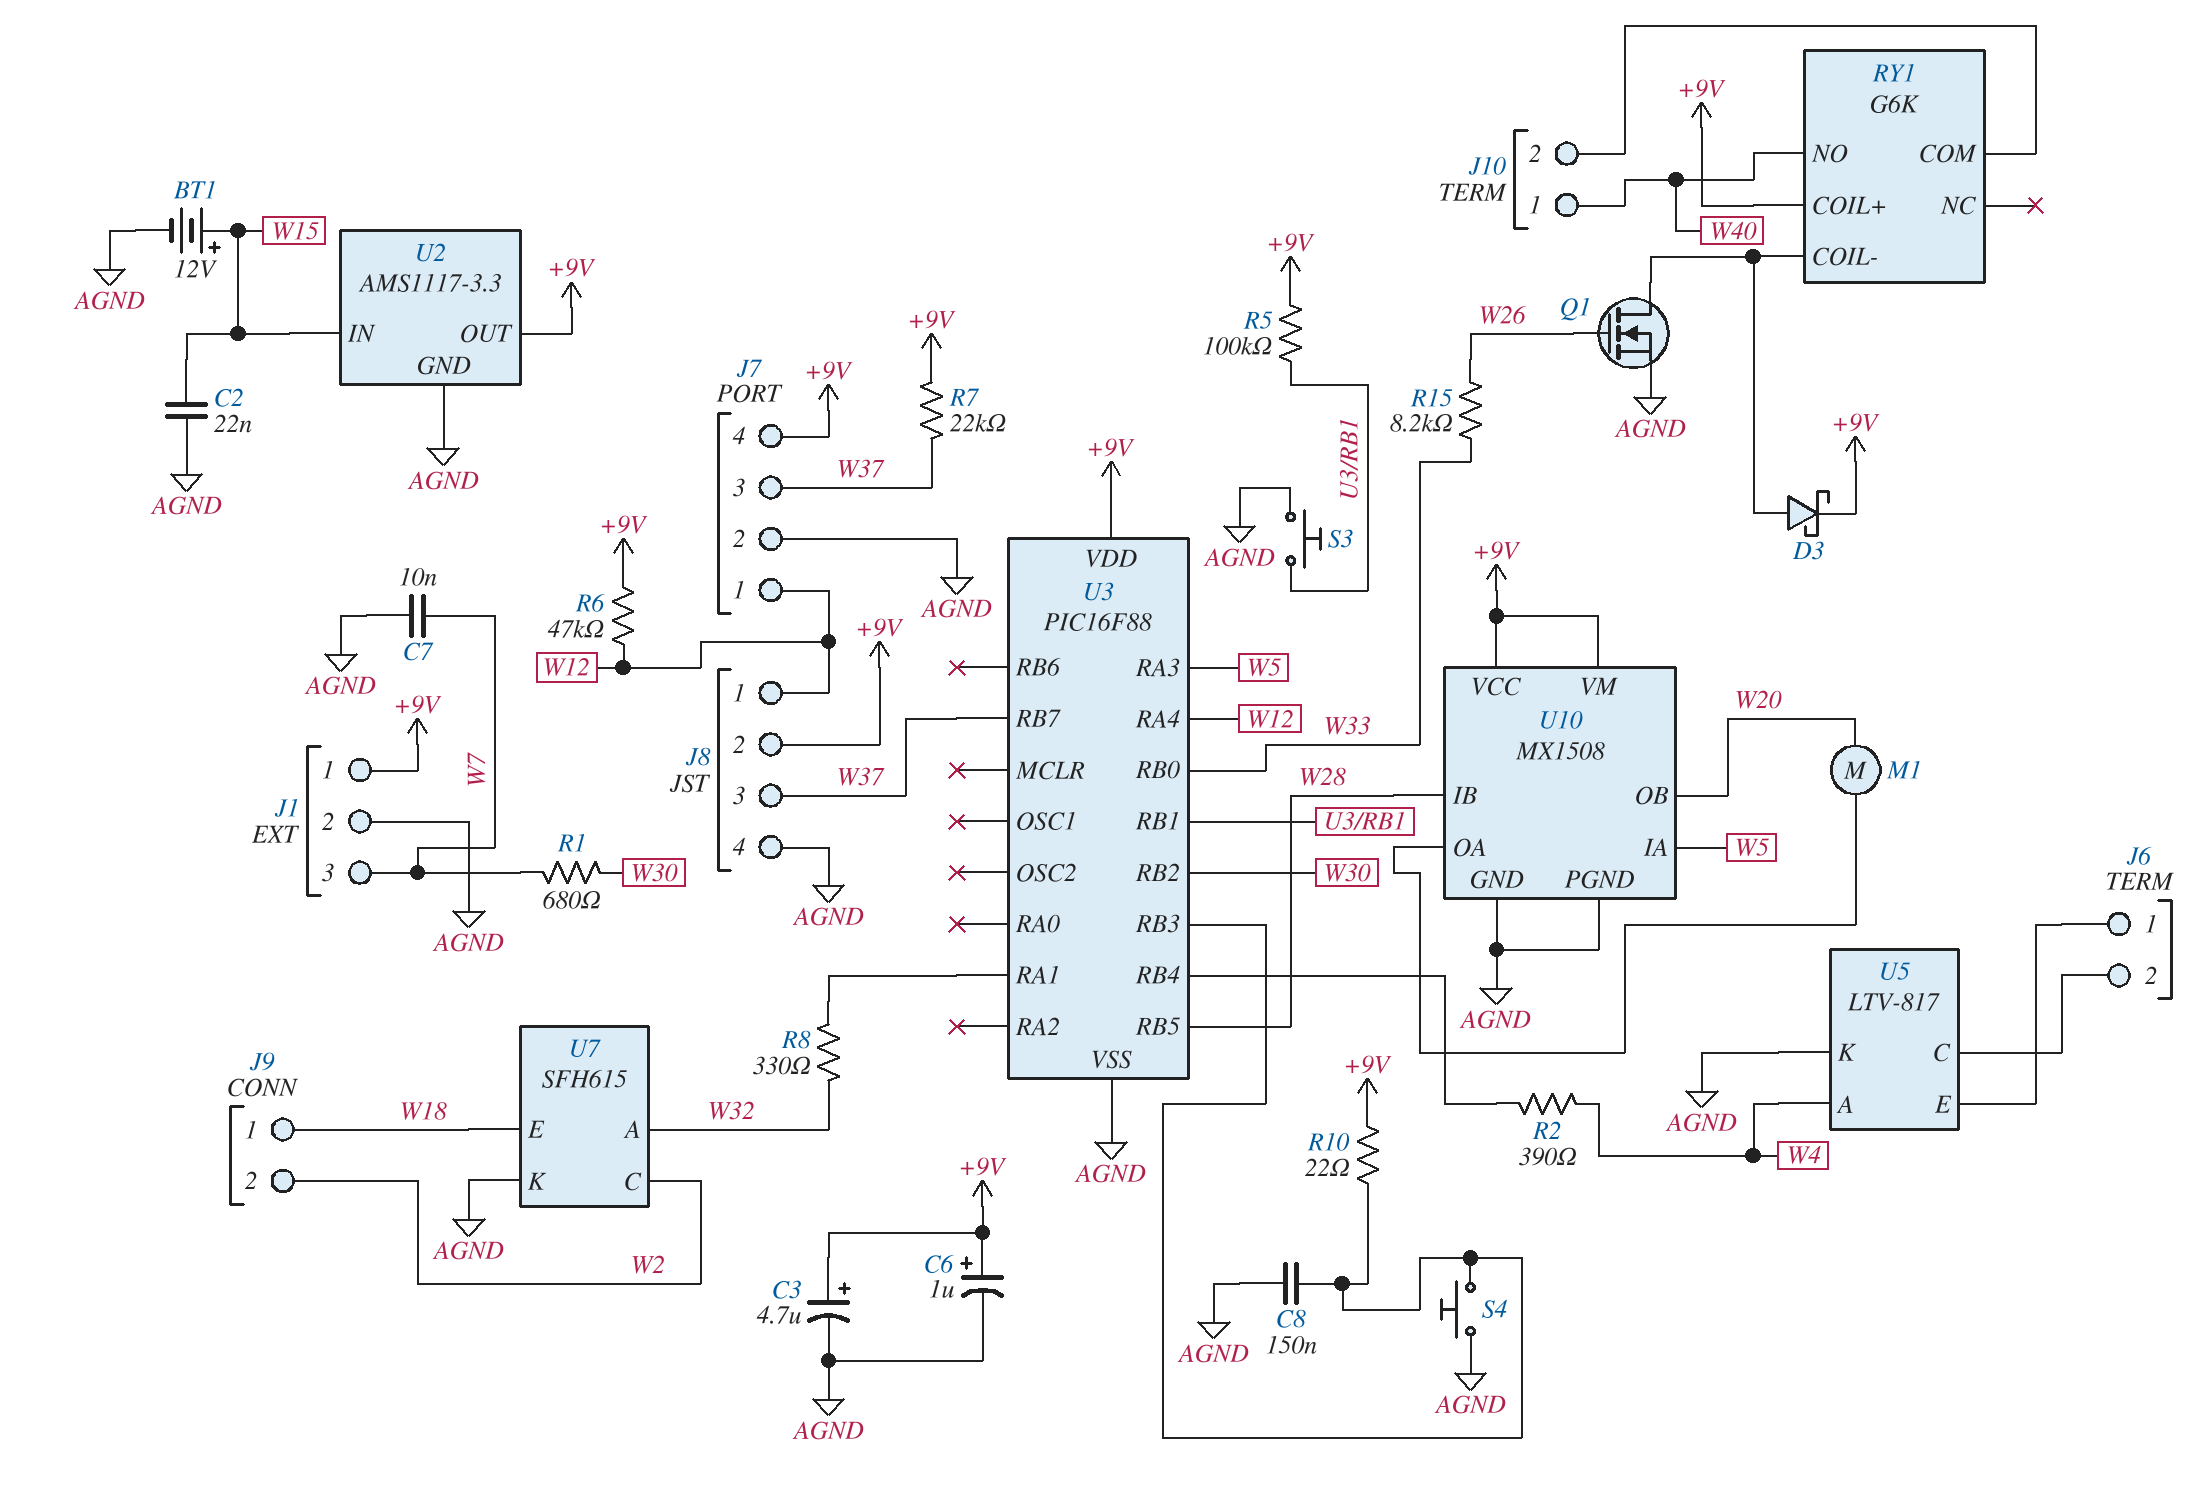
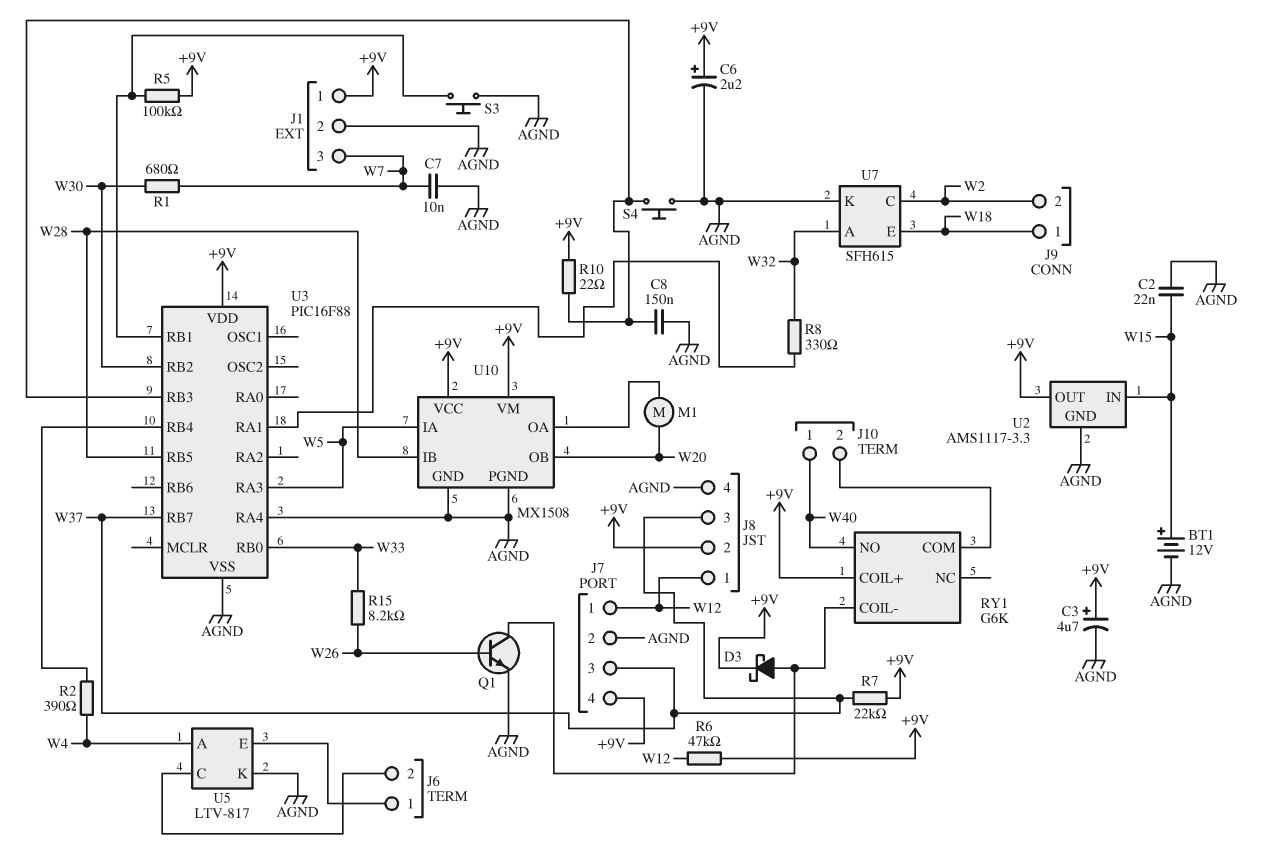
C6: 1uF (plus +9V, minus AGND) -> 2.2uF (plus +9V, minus AGND)
Q1: NMOS (G W26, D RY1/COIL-, S AGND) -> NPN (B W26, C RY1/COIL-, E AGND)
U3 pin RA4: W12 -> AGND

